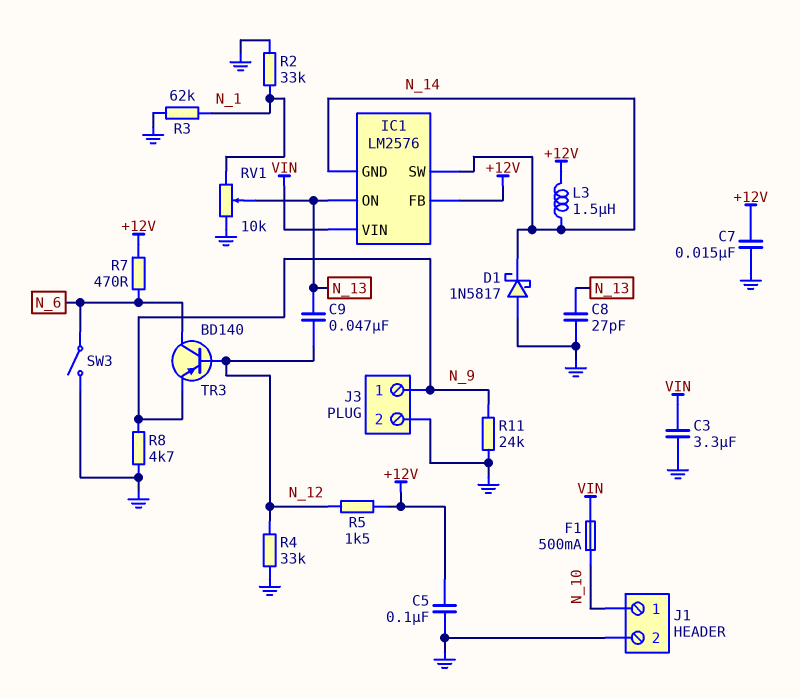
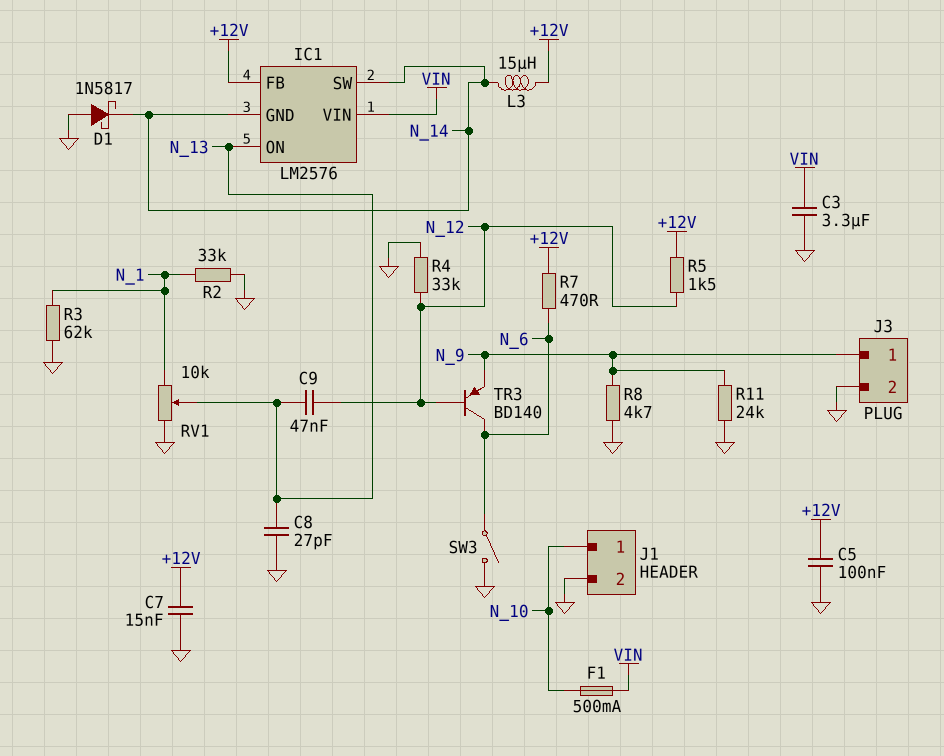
L3: 1.5uH (+12V, N_14) -> 15uH (+12V, N_14)

